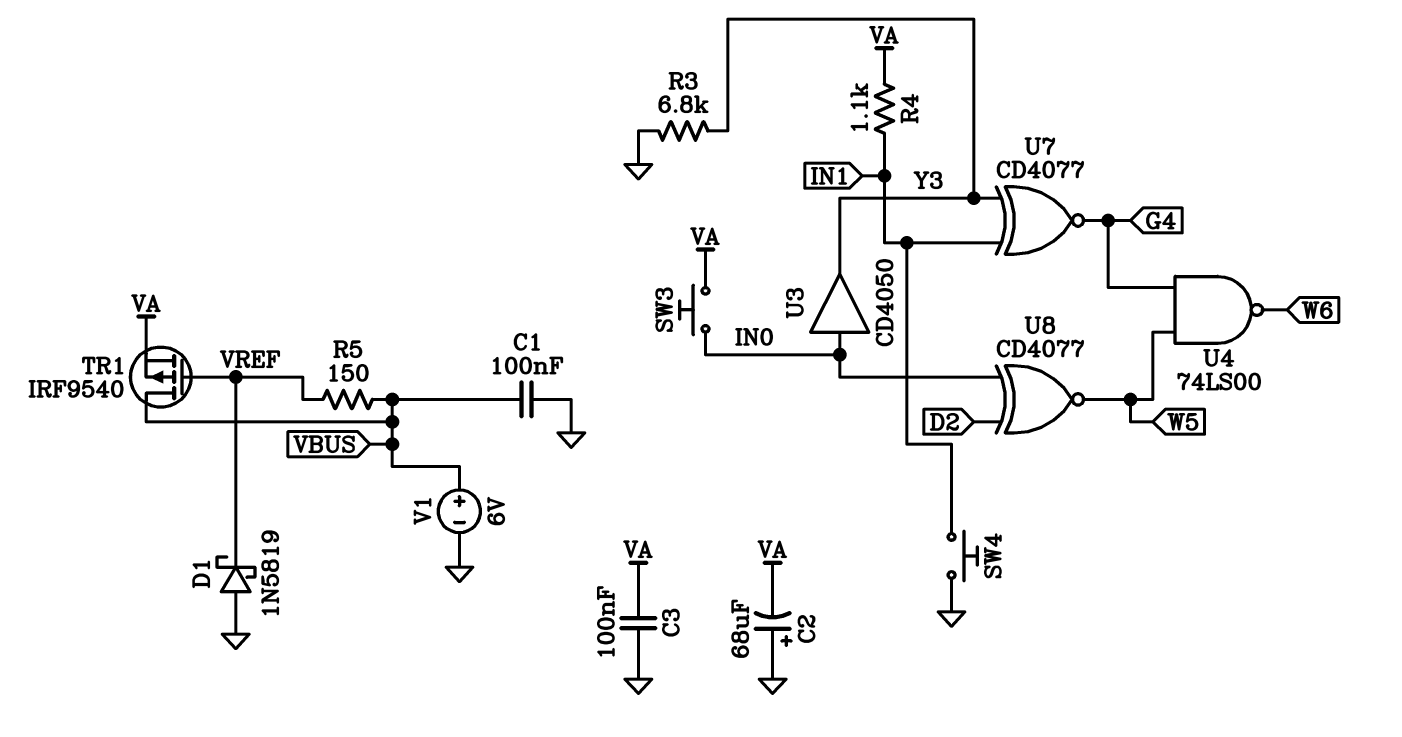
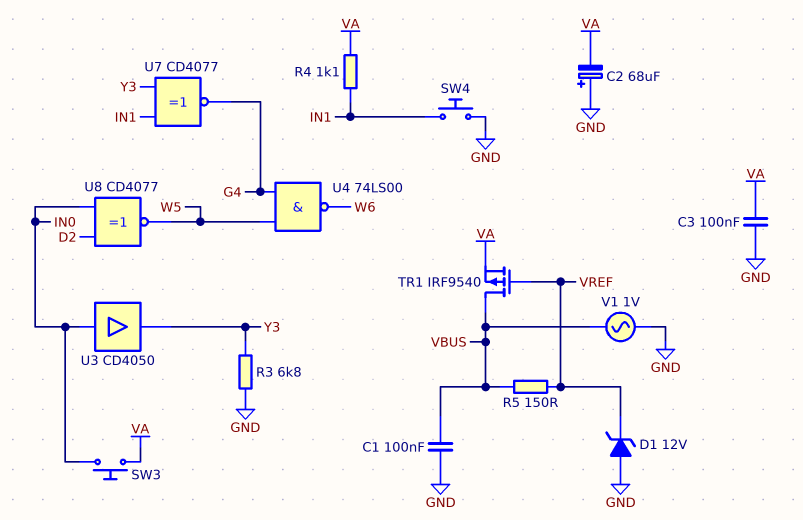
D1: schottky 1N5819 (A GND, K VREF) -> zener 12V (A GND, K VREF)
V1: 6V (plus VBUS, minus GND) -> AC 1V (GND, VBUS)

